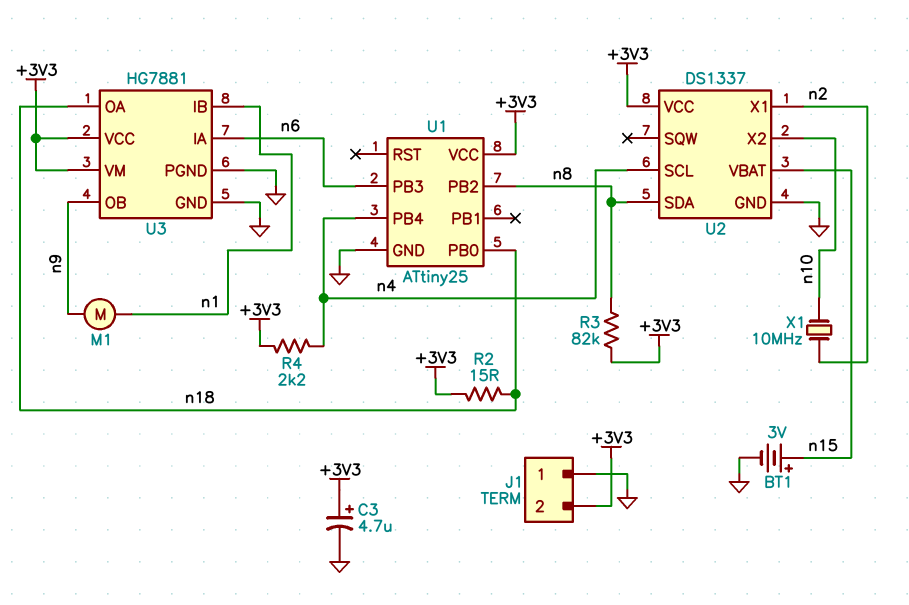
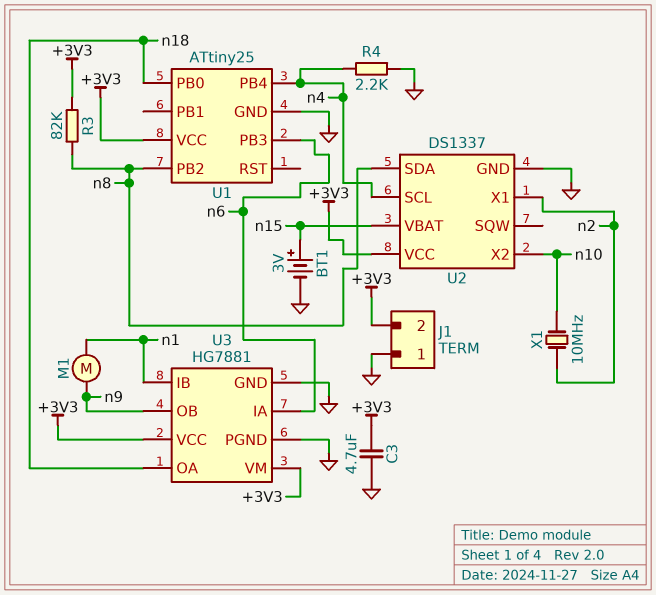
C3: 4.7uF (plus +3V3, minus GND) -> 4.7uF (+3V3, GND)
R2: 15 (+3V3, n18) -> none
R4: 2.2k (+3V3, n4) -> 2.2k (GND, n4)

